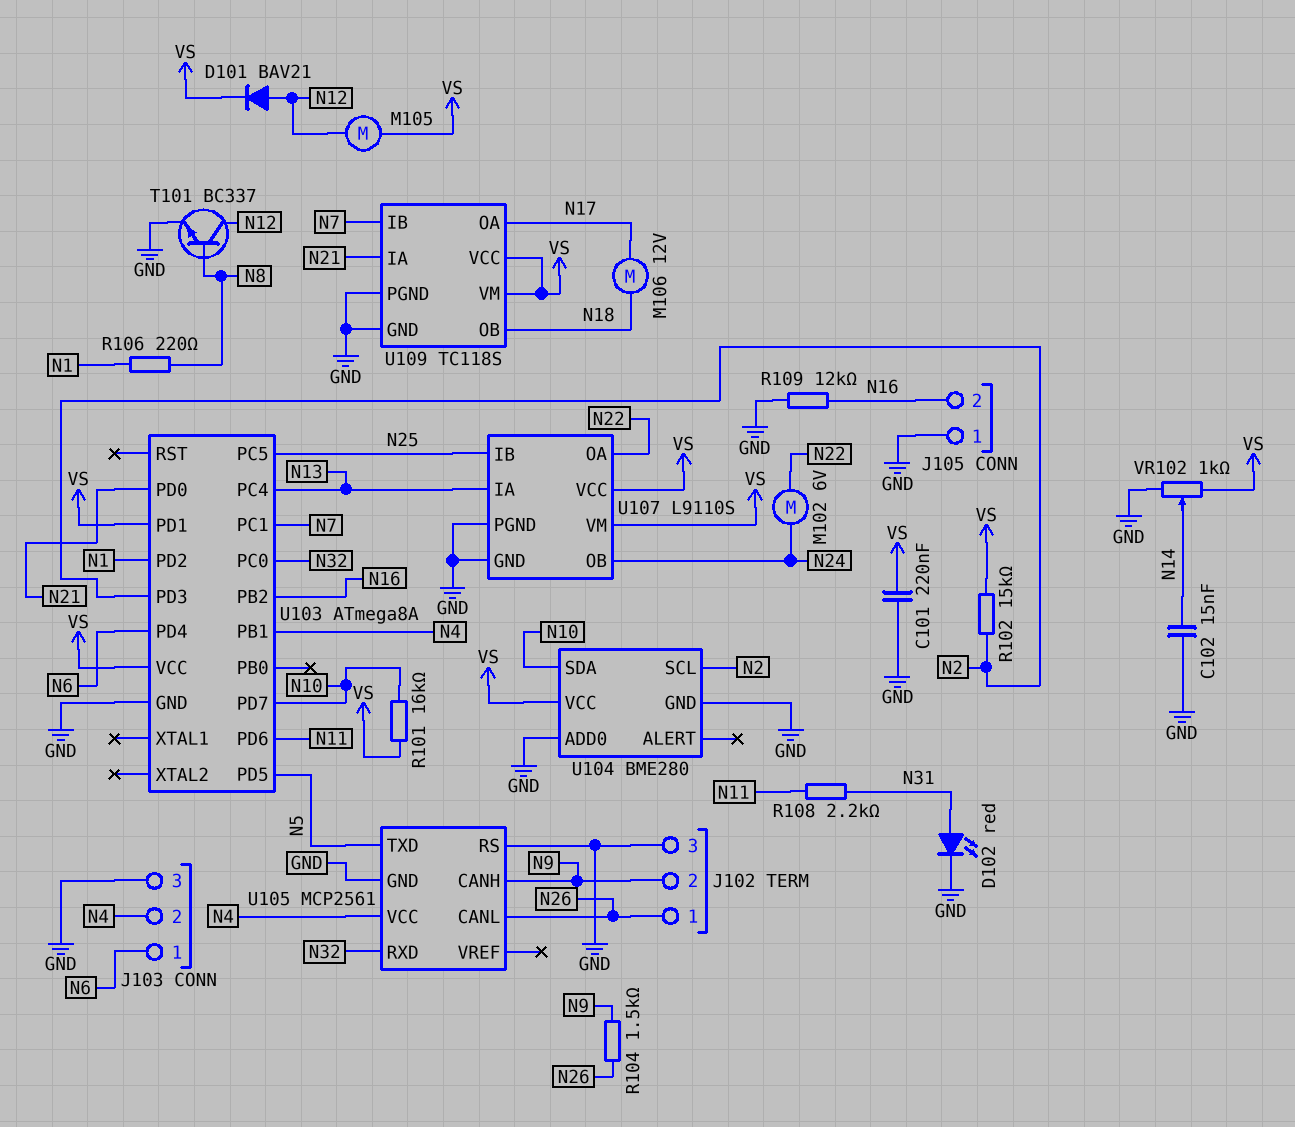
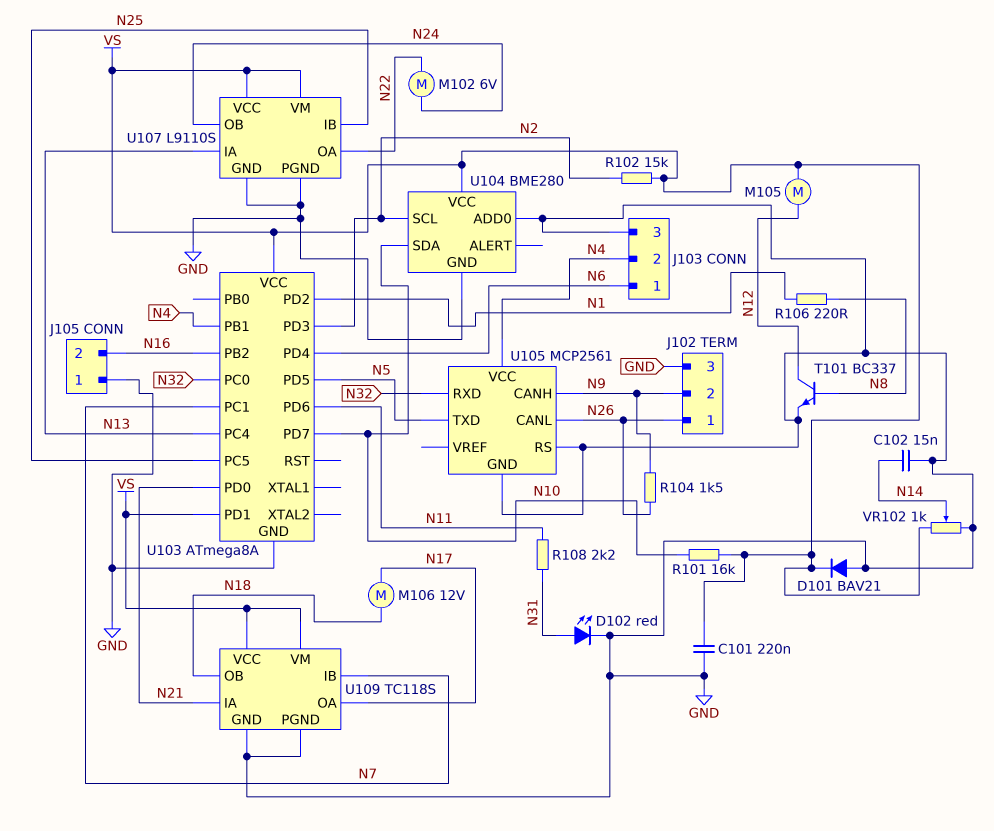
D101: diode BAV21 (A N12, K VS) -> diode BAV21 (A GND, K VS)
R109: 12k (GND, N16) -> none

